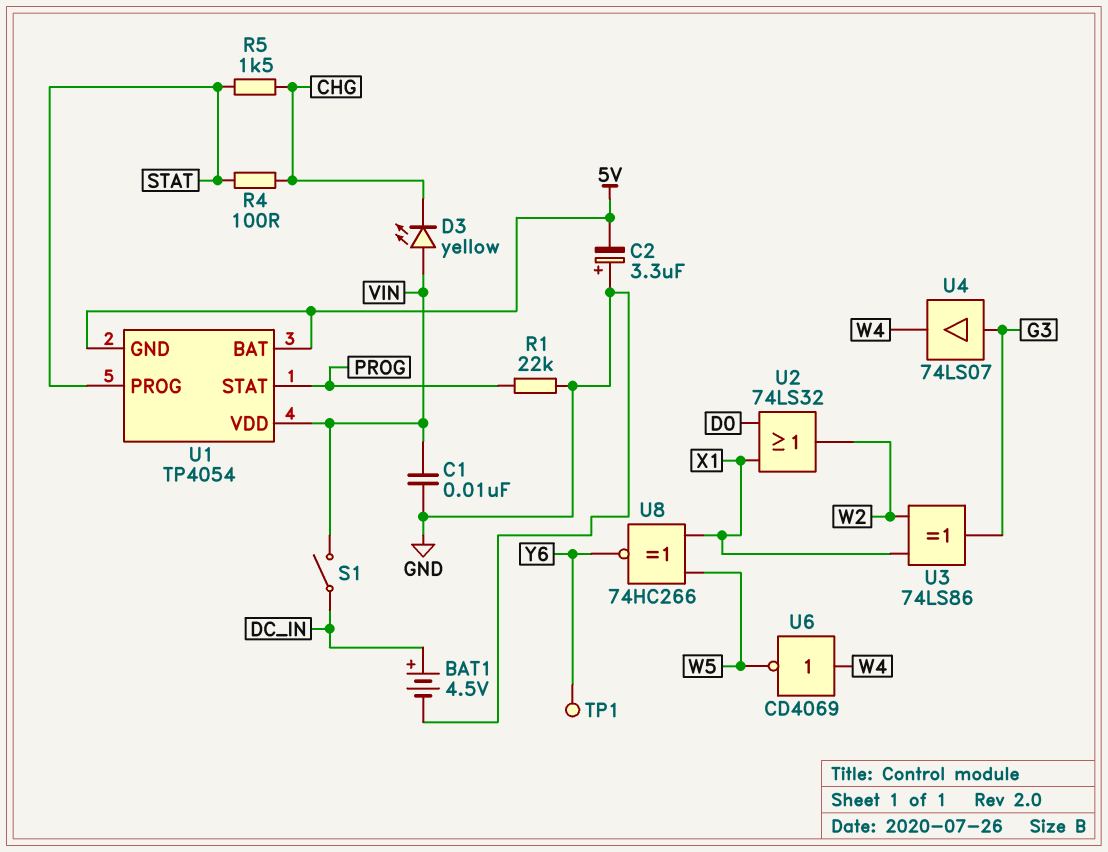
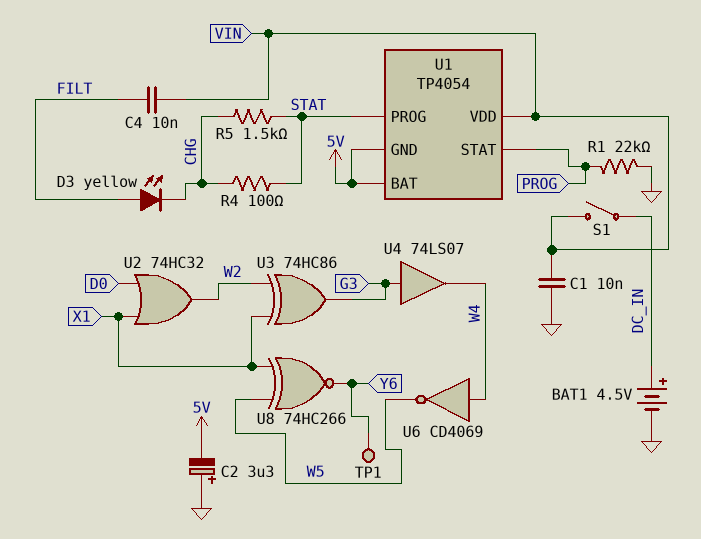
C4: none -> 10nF (FILT, VIN)
D3: LED yellow (A VIN, K CHG) -> LED yellow (A FILT, K CHG)
U2: OR 74LS32 (in D0, in X1, out W2) -> OR 74HC32 (in D0, in X1, out W2)
U3: XOR 74LS86 (in W2, in X1, out G3) -> XOR 74HC86 (in W2, in X1, out G3)

